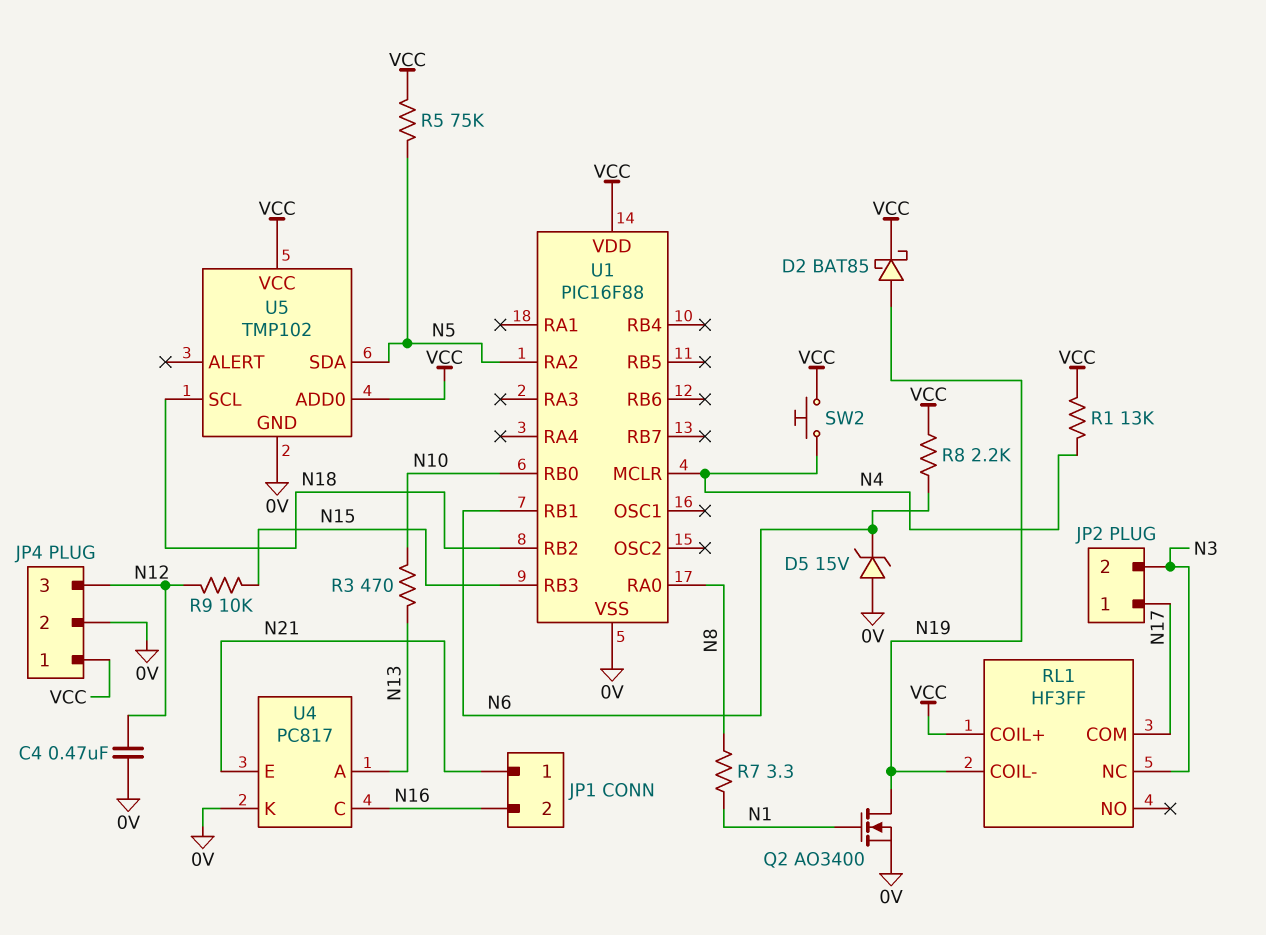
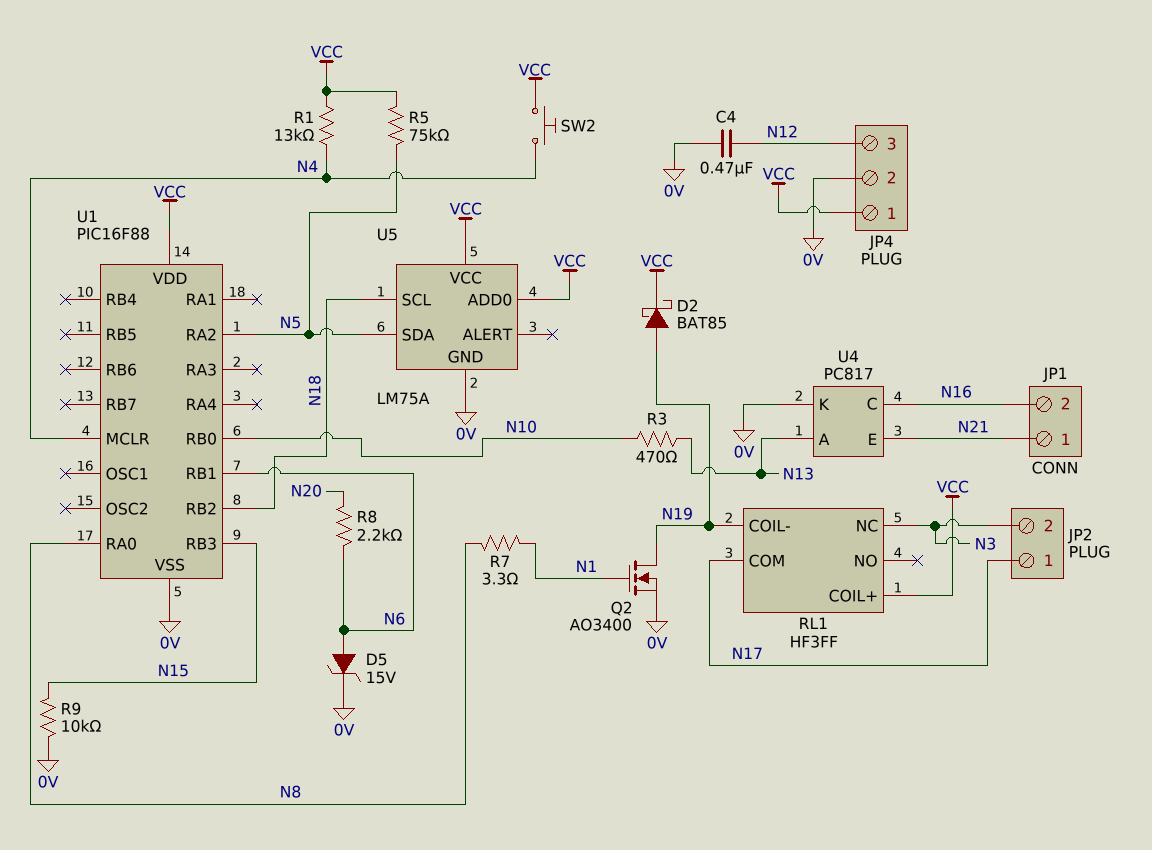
D5: zener 15V (A 0V, K N6) -> zener 15V (A N6, K 0V)
R8: 2.2k (N6, VCC) -> 2.2k (N6, N20)
R9: 10k (N12, N15) -> 10k (0V, N15)
U5: TMP102 -> LM75A

